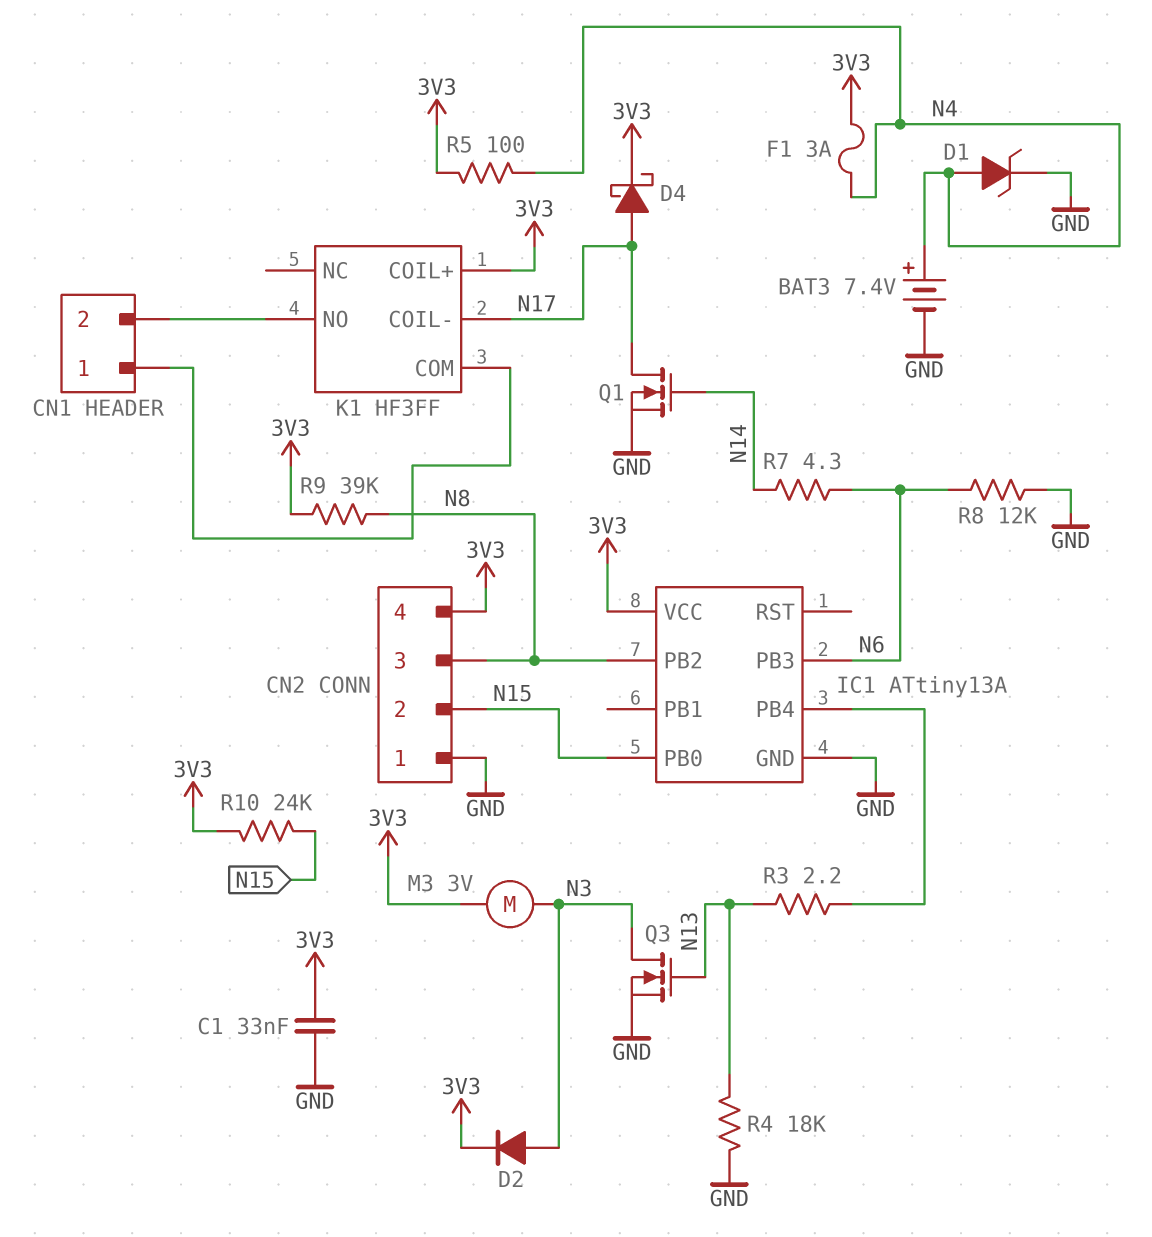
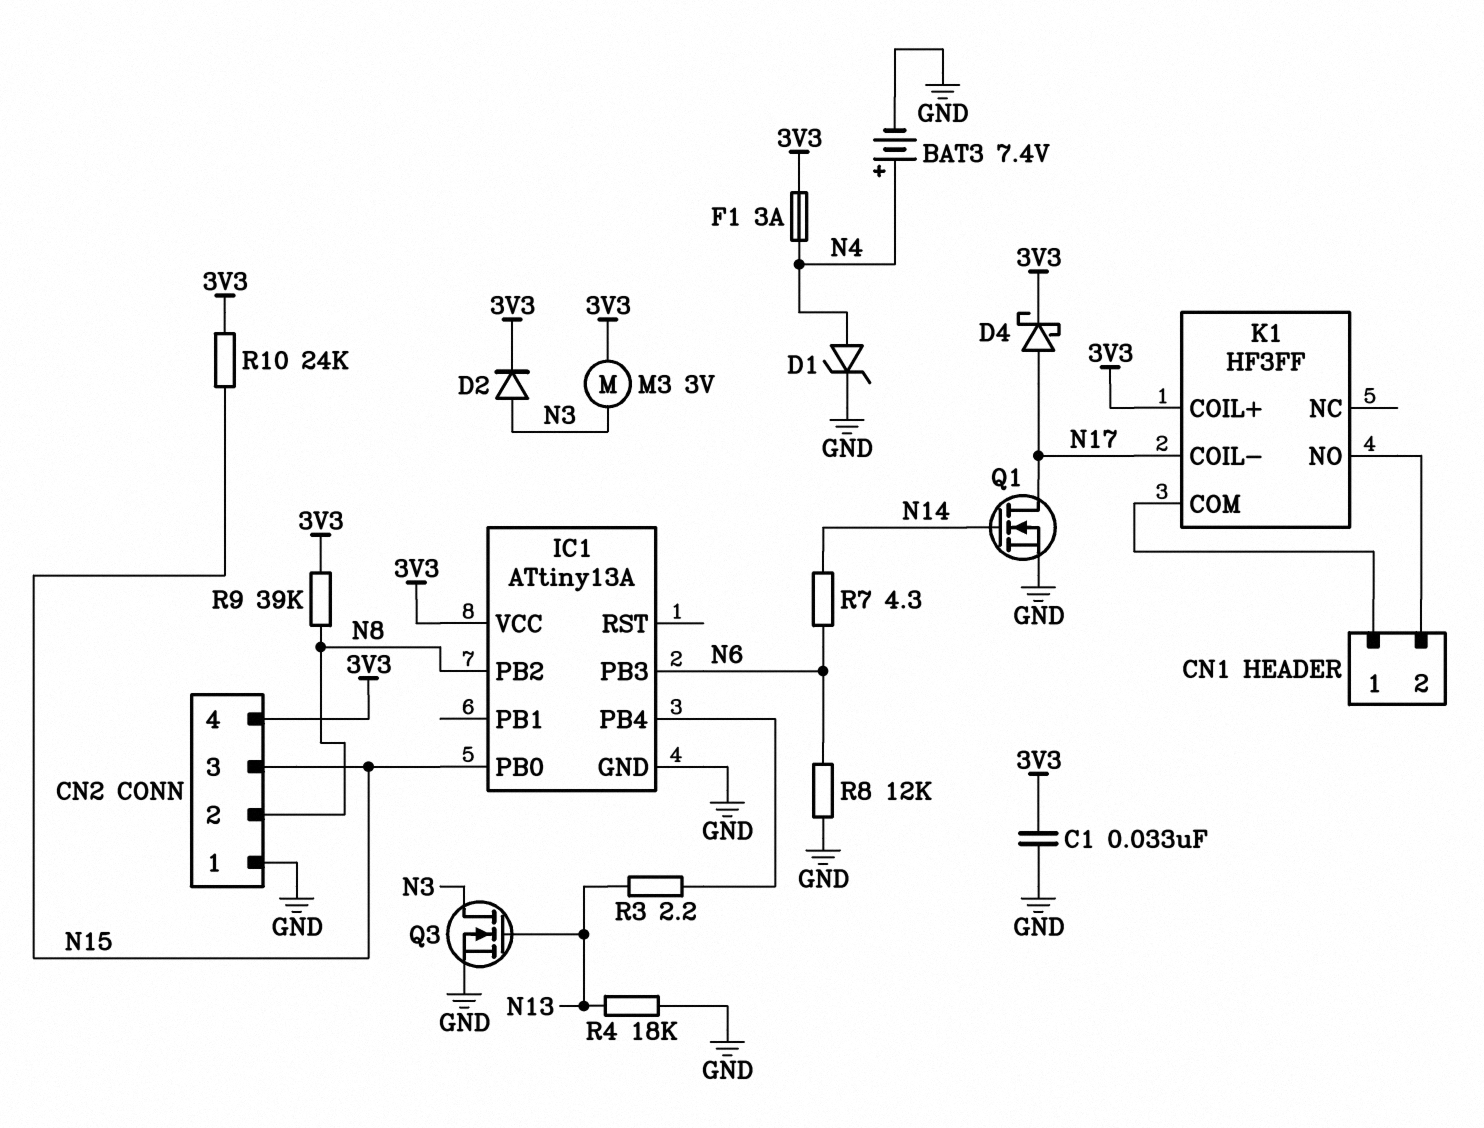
CN2 pin 2: N15 -> N8
CN2 pin 3: N8 -> N15
R5: 100 (3V3, N4) -> none

